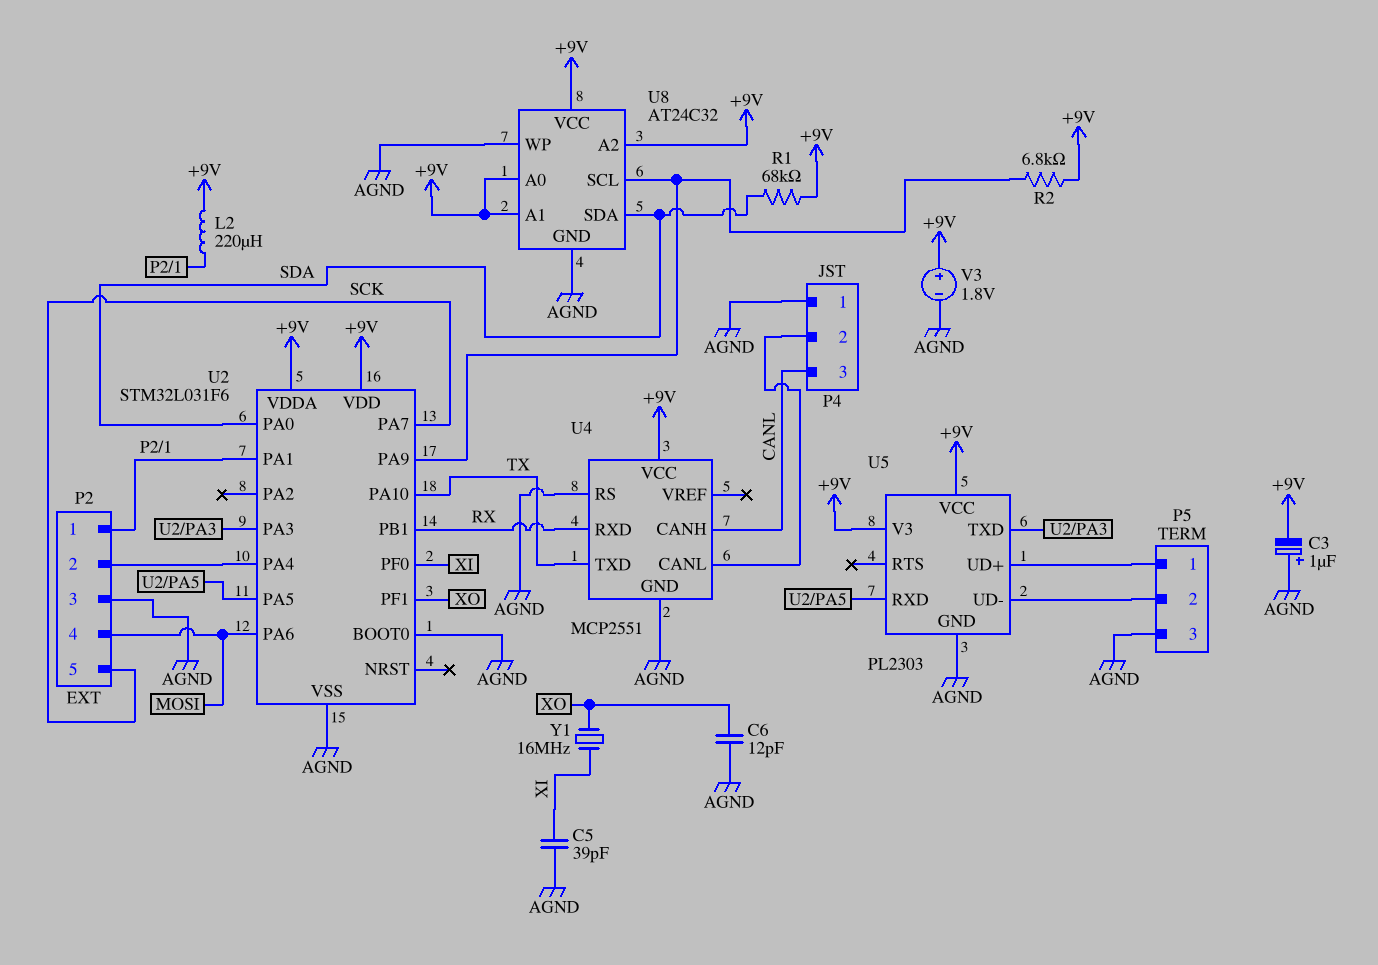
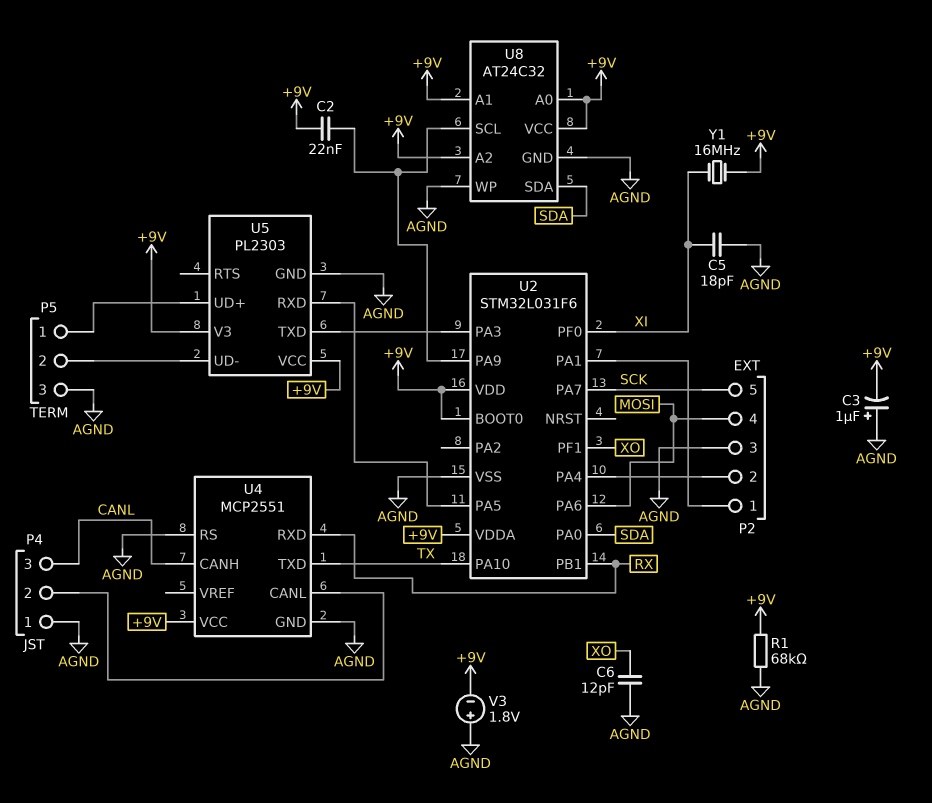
C2: none -> 22nF (+9V, U2/PA9)
C5: 39pF (AGND, XI) -> 18pF (AGND, XI)
L2: 220uH (+9V, P2/1) -> none
R1: 68k (+9V, SDA) -> 68k (+9V, AGND)
R2: 6.8k (+9V, U2/PA9) -> none
U2 pin BOOT0: AGND -> +9V
V3: 1.8V (plus +9V, minus AGND) -> 1.8V (plus AGND, minus +9V)
Y1: 16MHz (XI, XO) -> 16MHz (+9V, XI)

